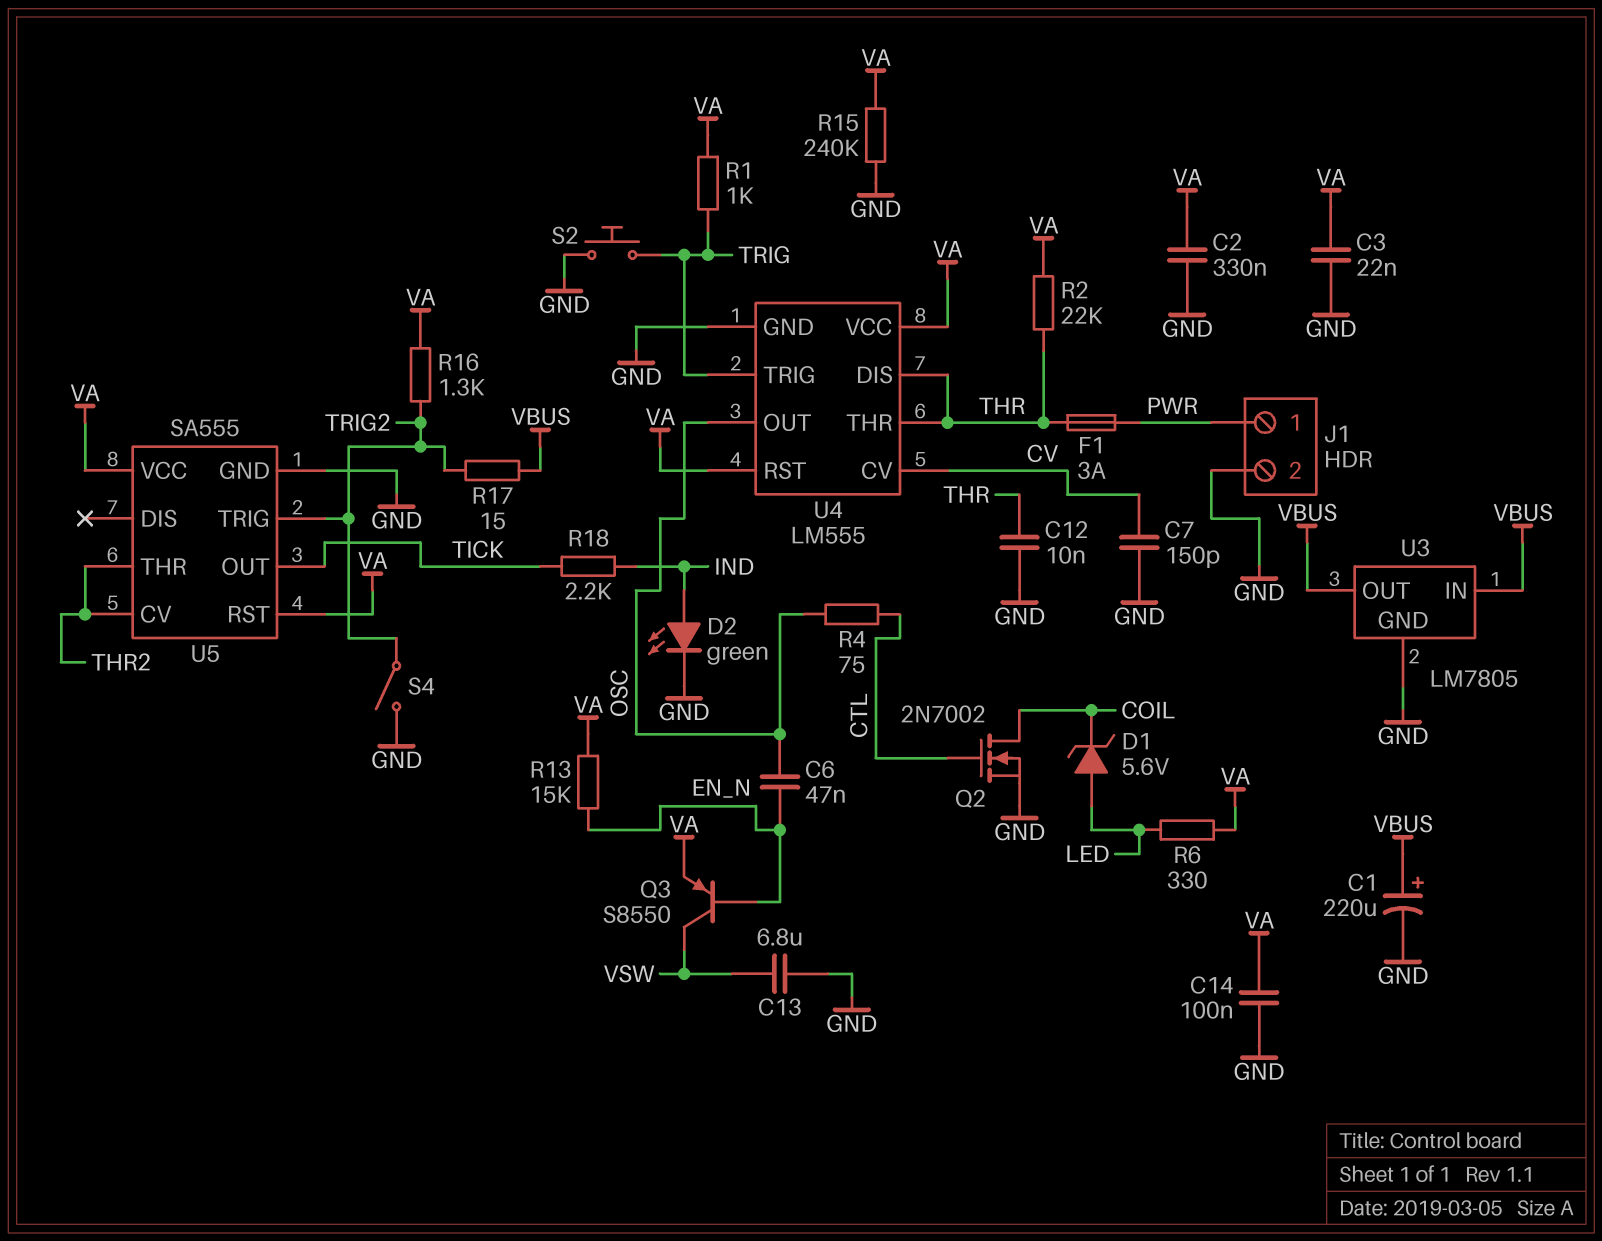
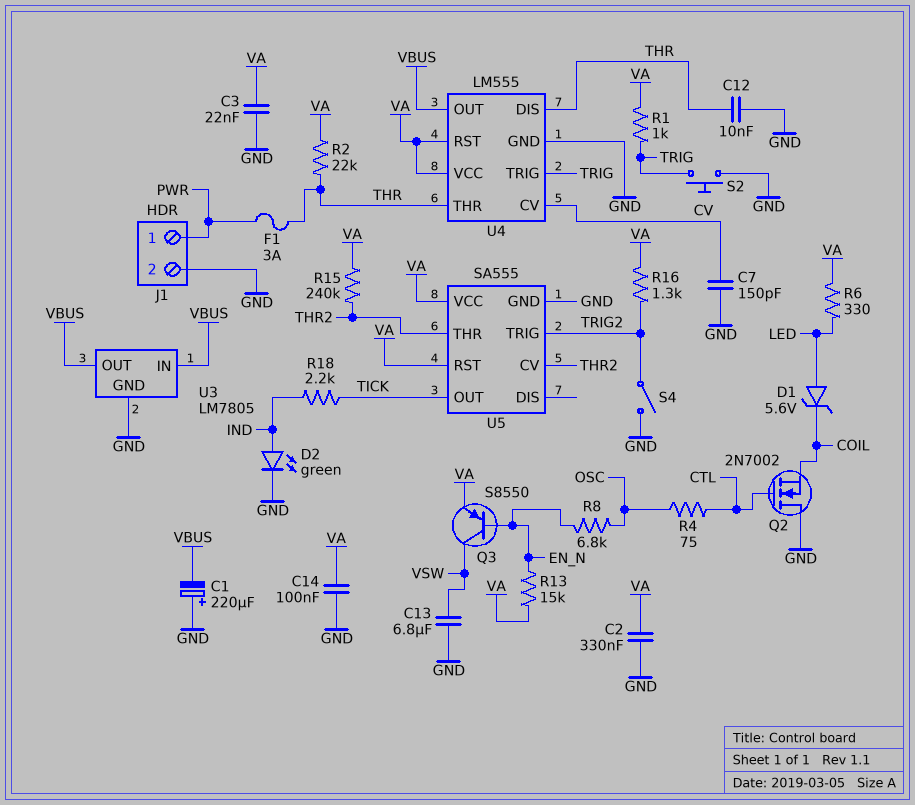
C1: 220uF (plus VBUS, minus GND) -> 220uF (plus GND, minus VBUS)
C6: 47nF (EN_N, OSC) -> none
Q2: NMOS 2N7002 (G CTL, D COIL, S GND) -> NMOS 2N7002 (G CTL, D GND, S COIL)
R8: none -> 6.8k (EN_N, OSC)
R15: 240k (GND, VA) -> 240k (THR2, VA)
R17: 15 (TRIG2, VBUS) -> none
U4 pin OUT: OSC -> VBUS

